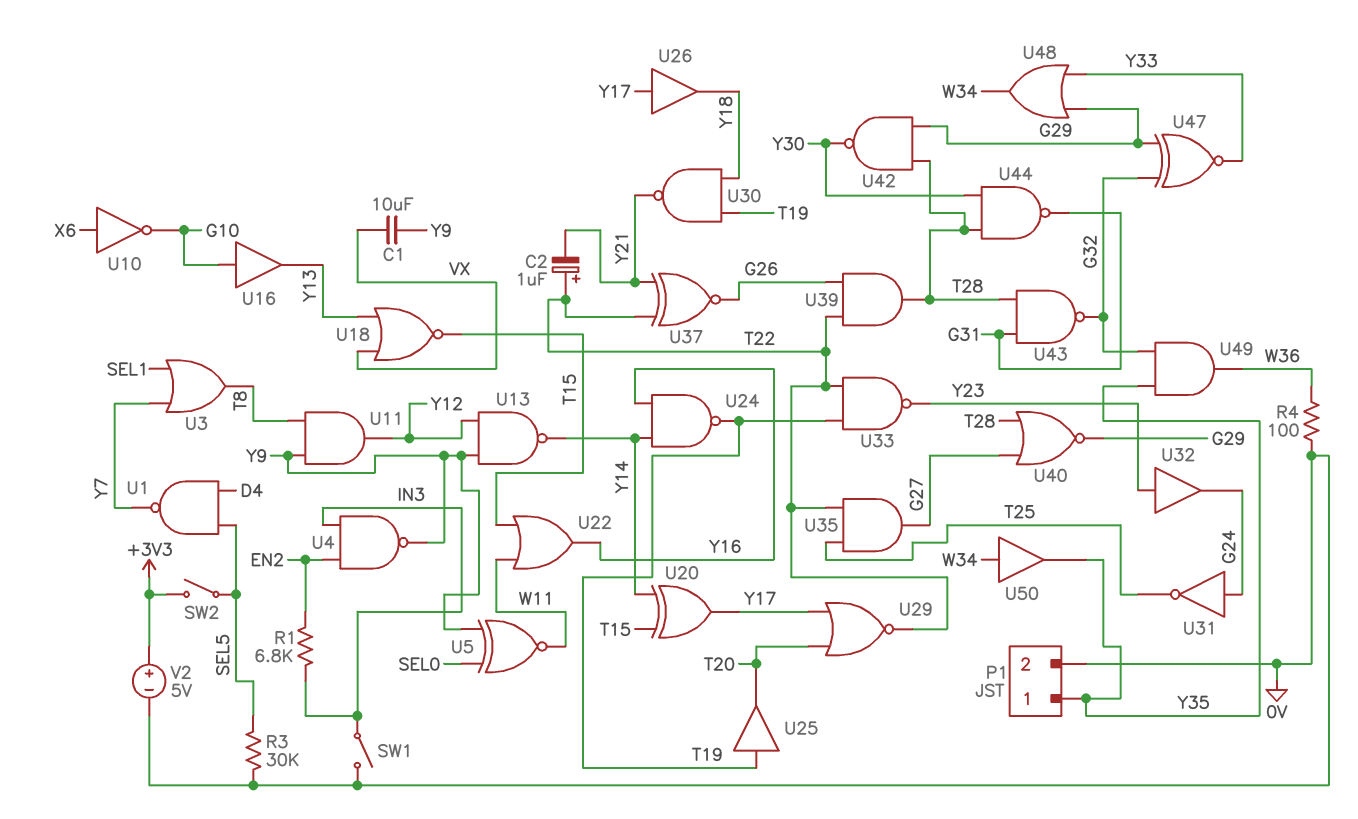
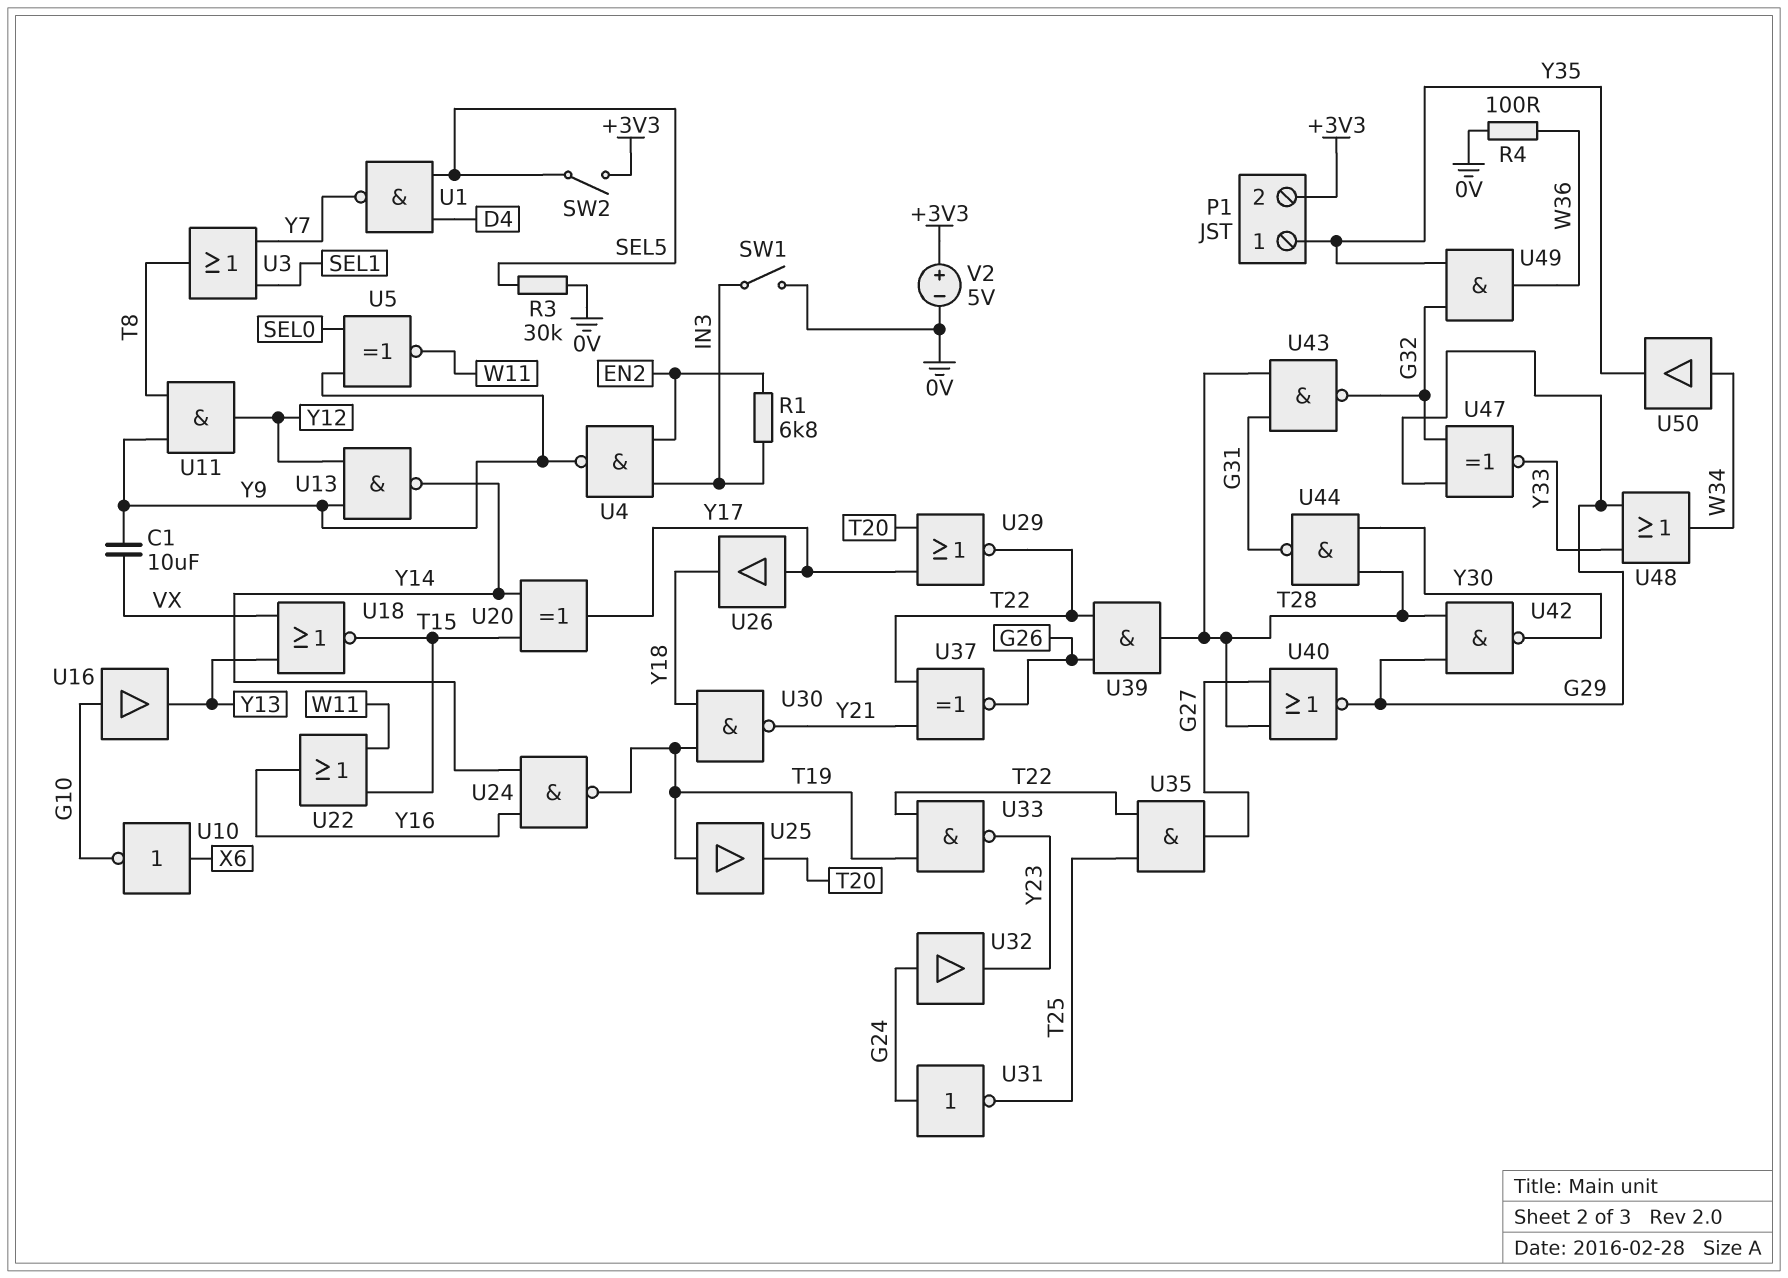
C2: 1uF (plus T22, minus Y21) -> none
P1 pin 2: 0V -> +3V3
U32: buffer (in Y23, out G24) -> buffer (in G24, out Y23)

